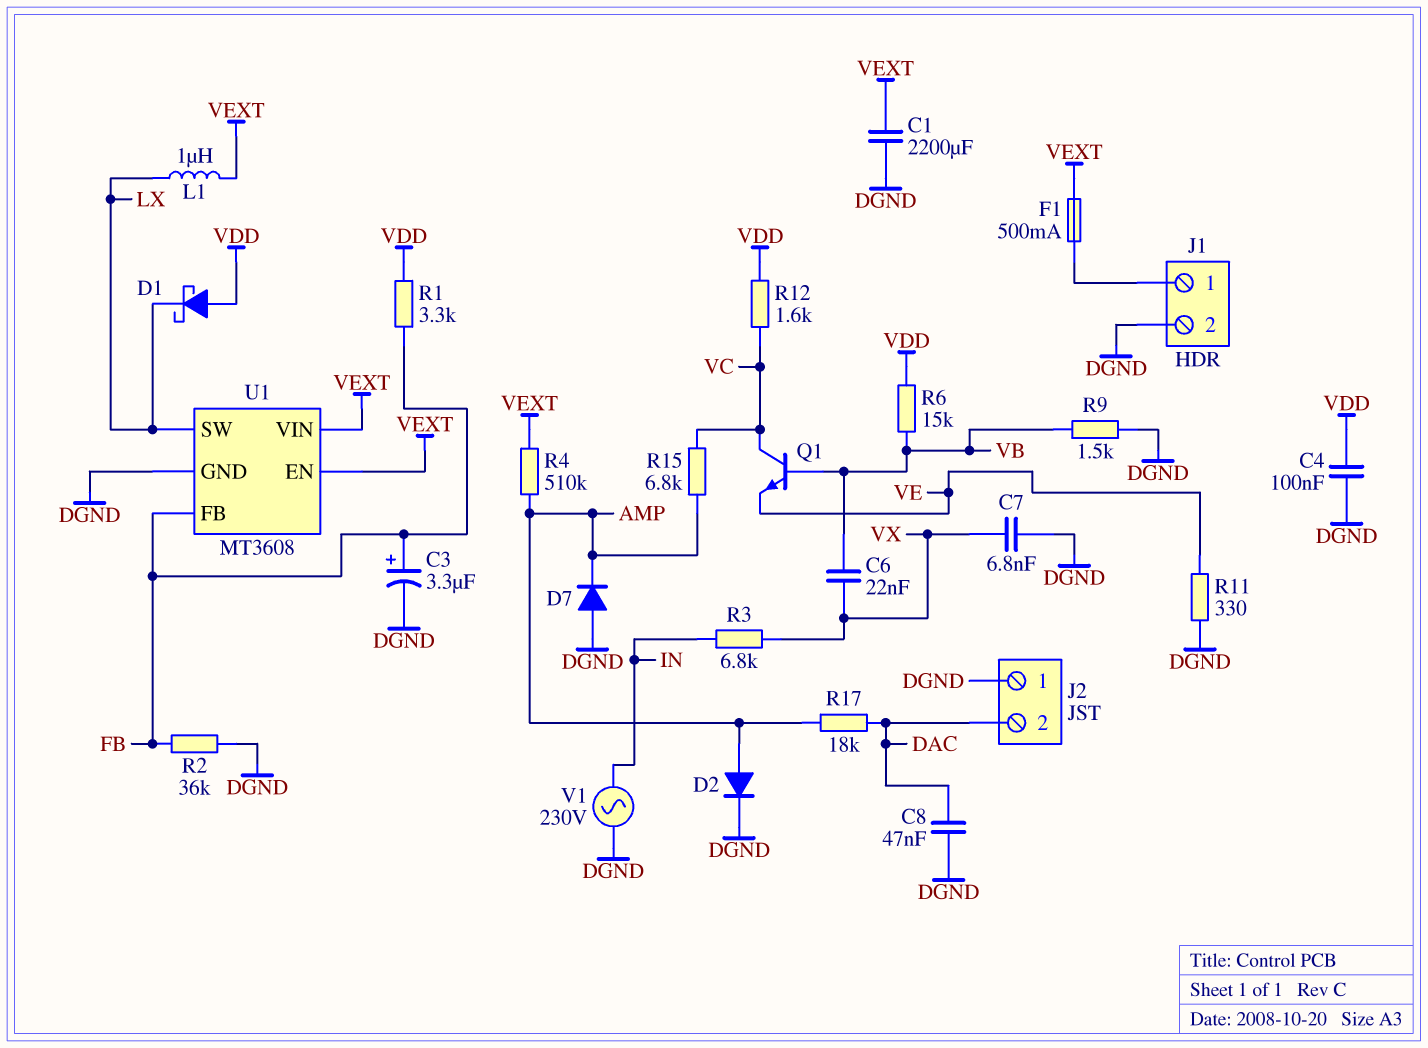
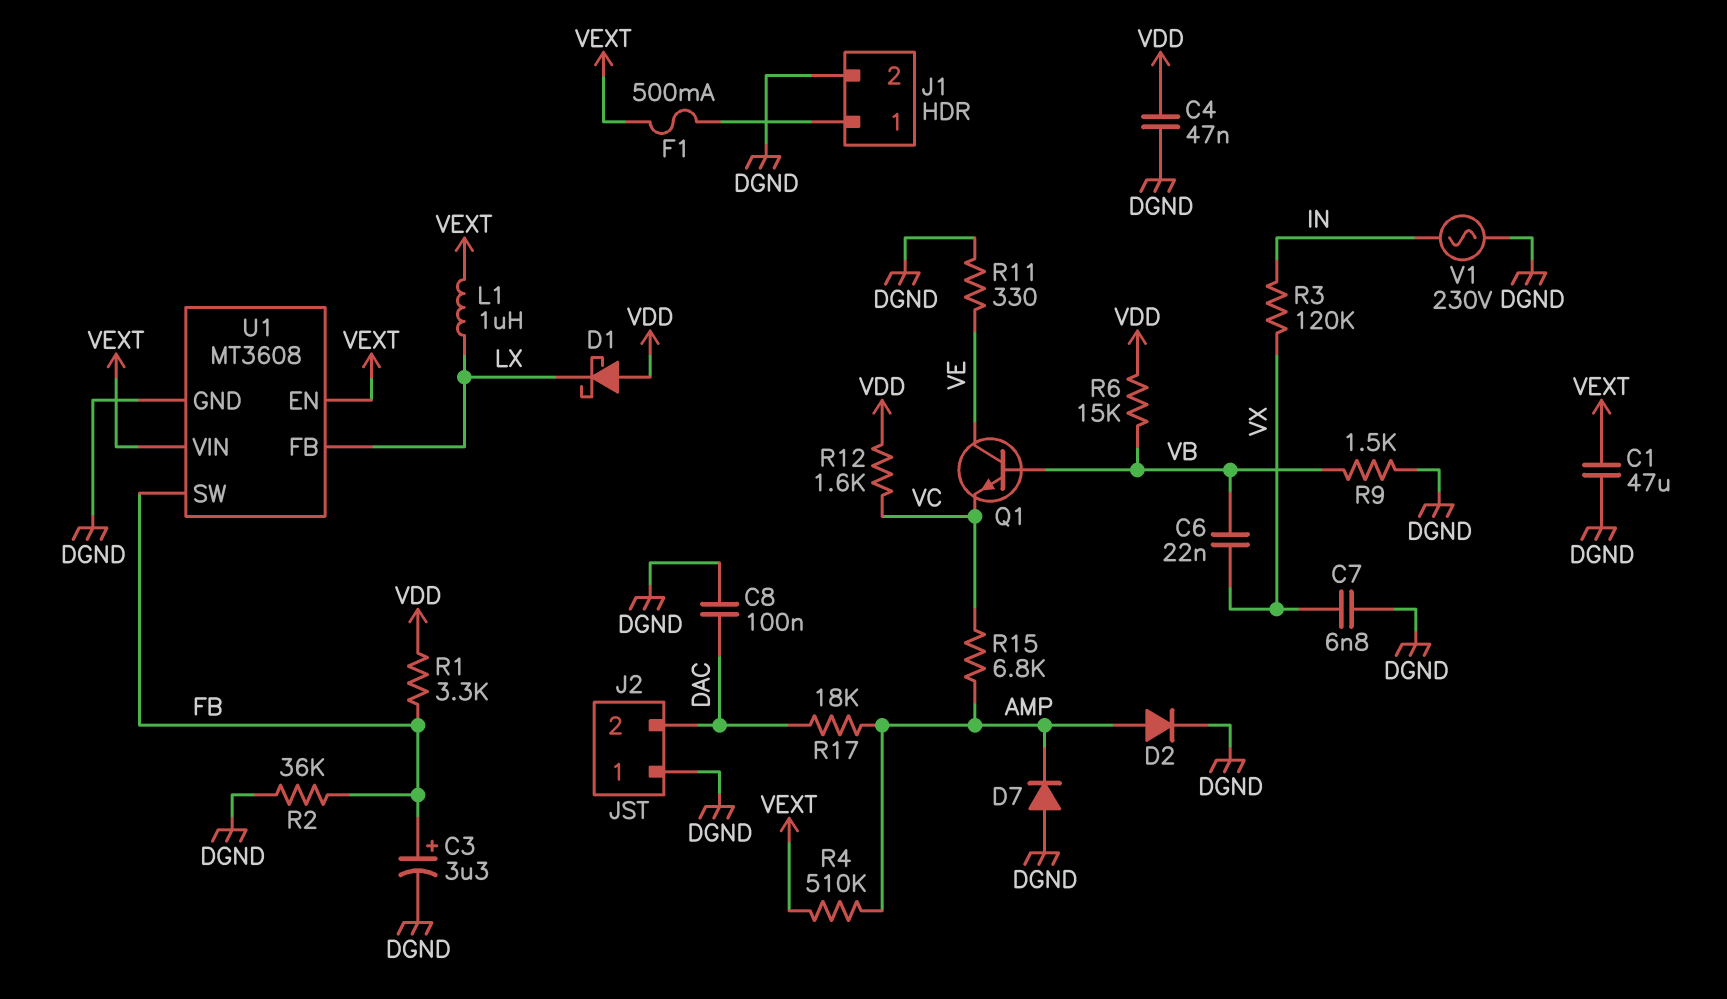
C1: 2200uF (DGND, VEXT) -> 47uF (DGND, VEXT)
C4: 100nF (DGND, VDD) -> 47nF (DGND, VDD)
C8: 47nF (DAC, DGND) -> 100nF (DAC, DGND)
Q1: NPN (B VB, C VC, E VE) -> NPN (B VB, C VE, E VC)
R3: 6.8k (IN, VX) -> 120k (IN, VX)
U1 pin FB: FB -> LX
U1 pin SW: LX -> FB

